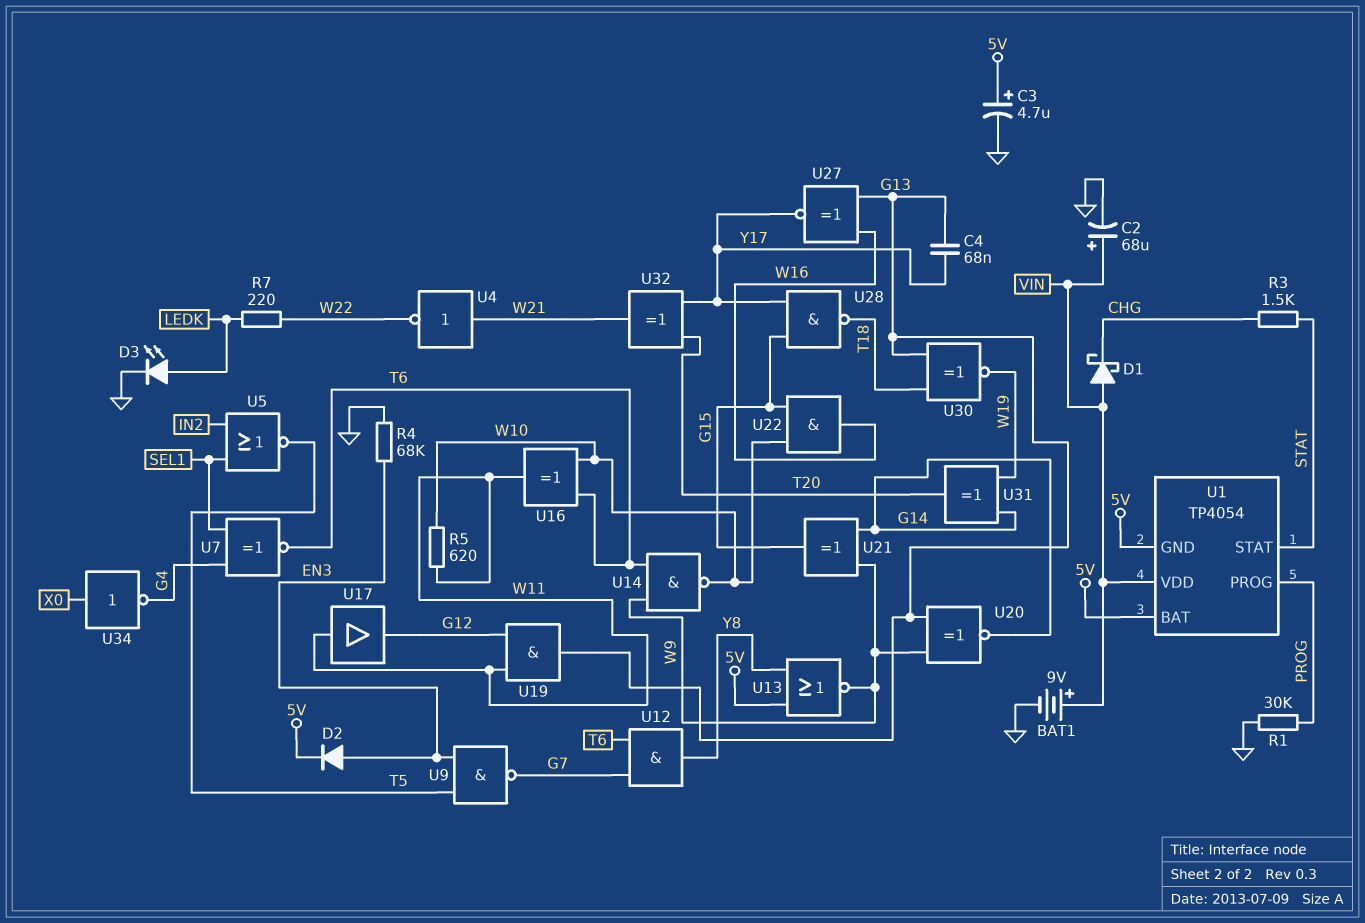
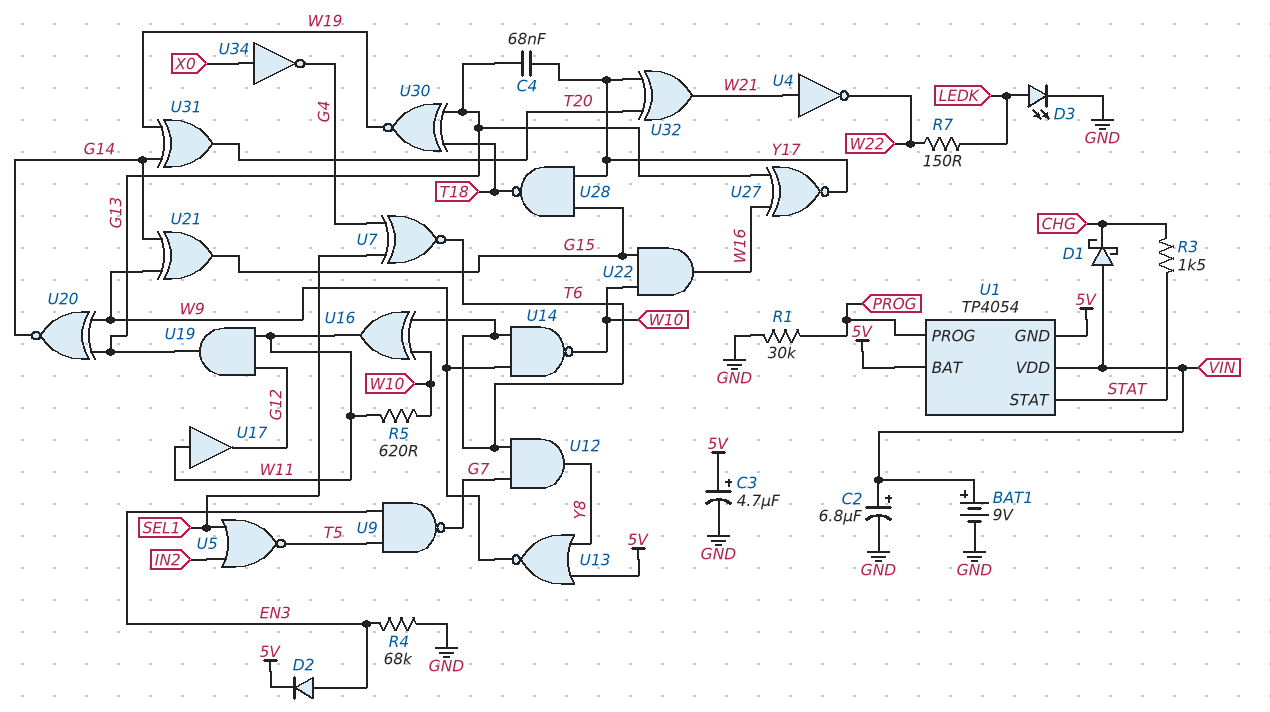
C2: 68uF (plus VIN, minus GND) -> 6.8uF (plus VIN, minus GND)
R7: 220 (LEDK, W22) -> 150 (LEDK, W22)

